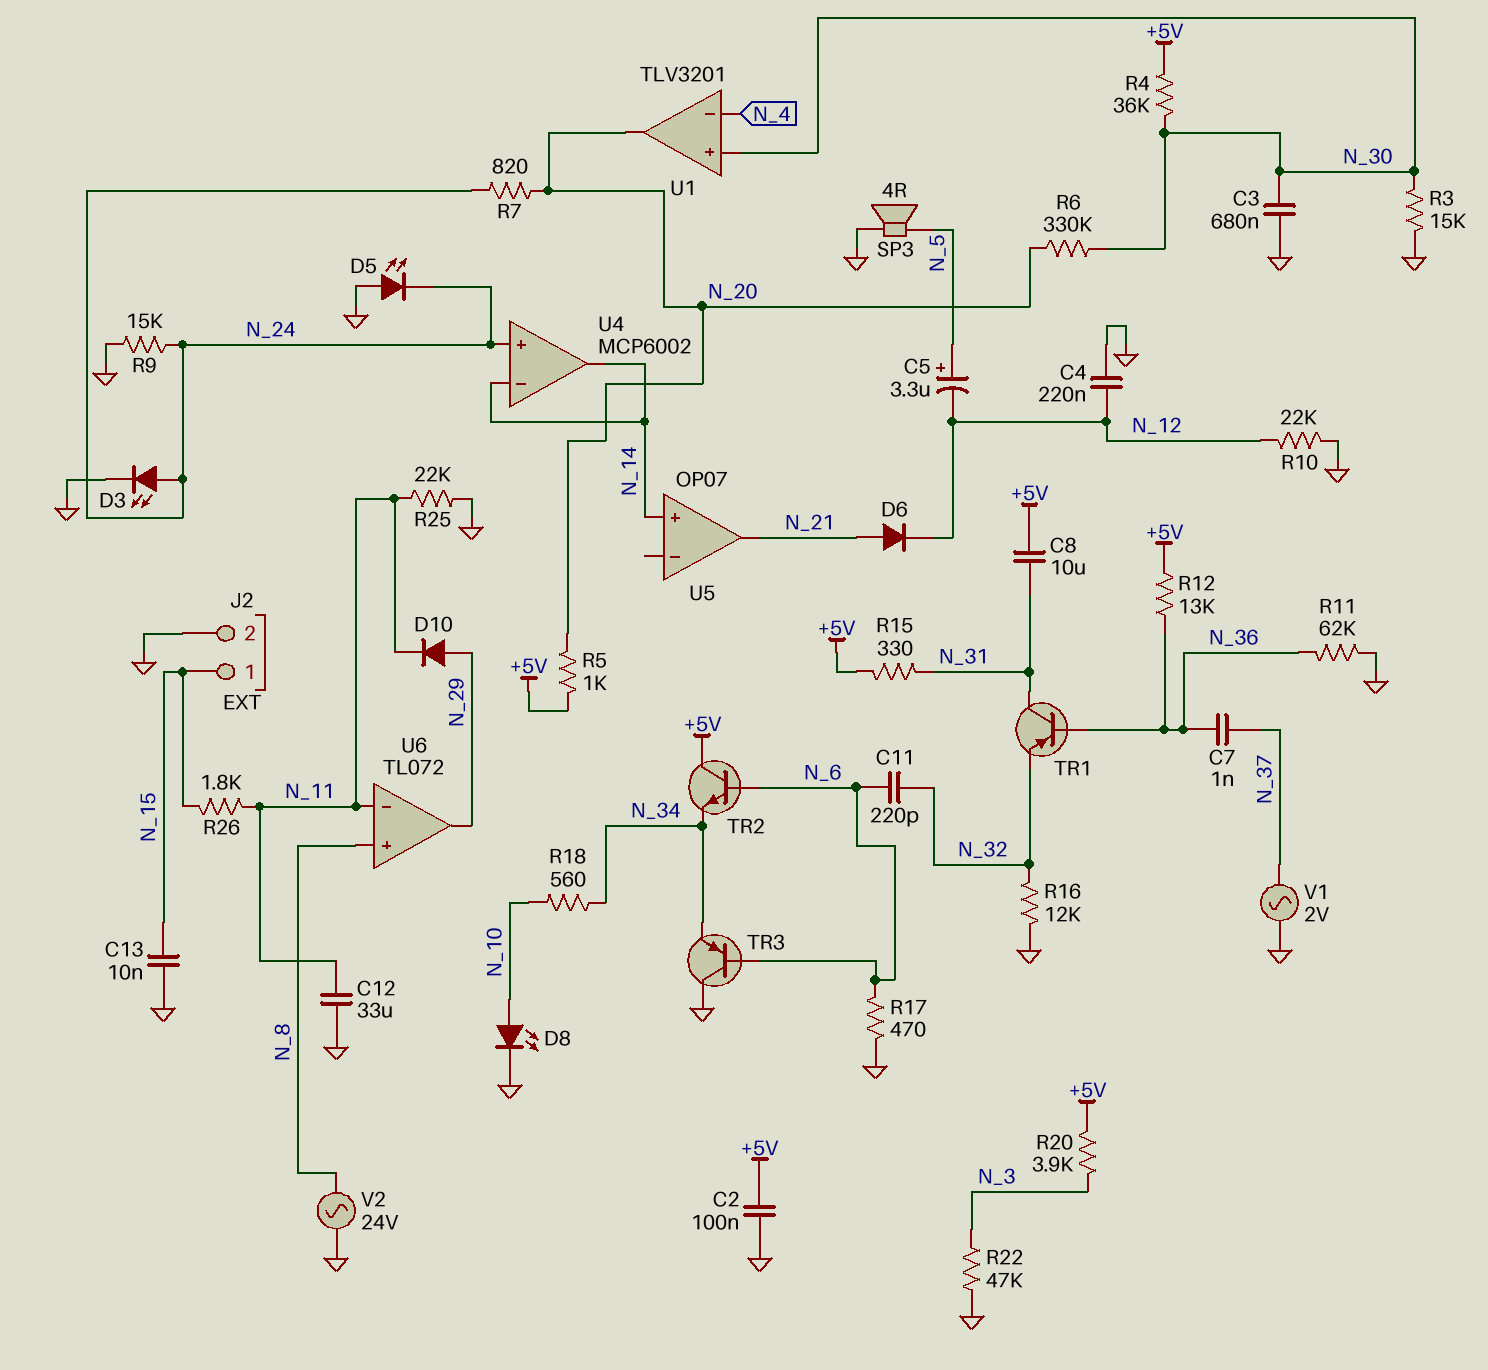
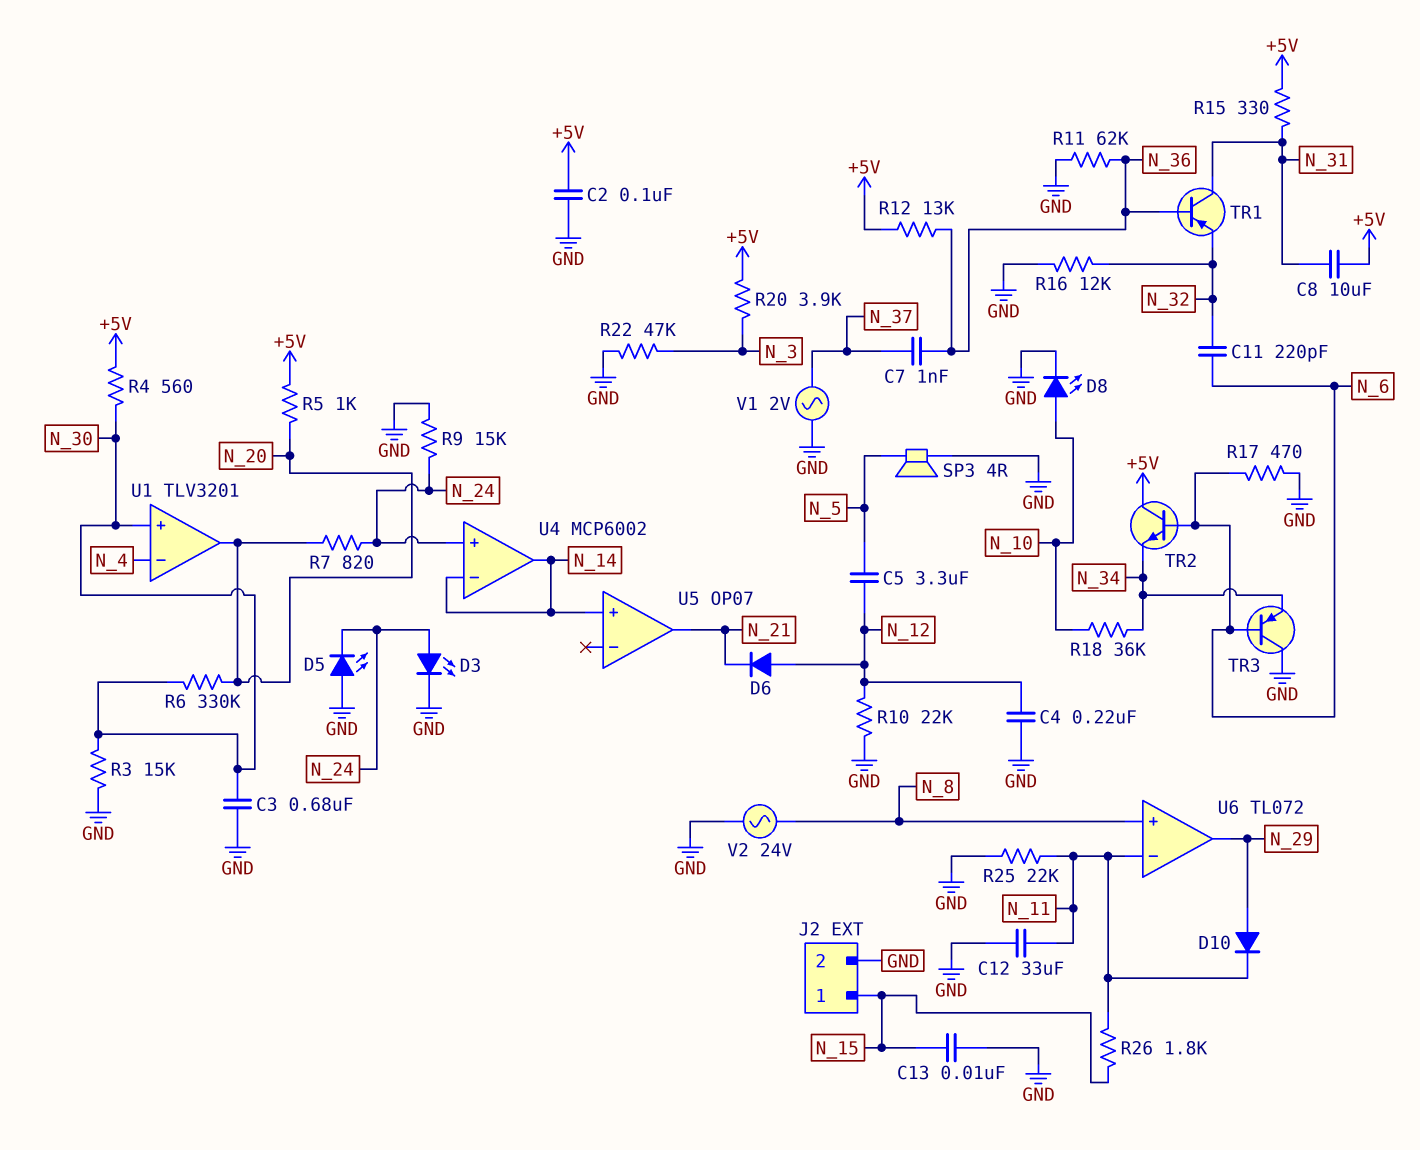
C5: 3.3uF (plus N_5, minus N_12) -> 3.3uF (N_5, N_12)
D6: diode (A N_21, K N_12) -> diode (A N_12, K N_21)
R4: 36k (+5V, N_30) -> 560 (+5V, N_30)
R18: 560 (N_10, N_34) -> 36k (N_10, N_34)

